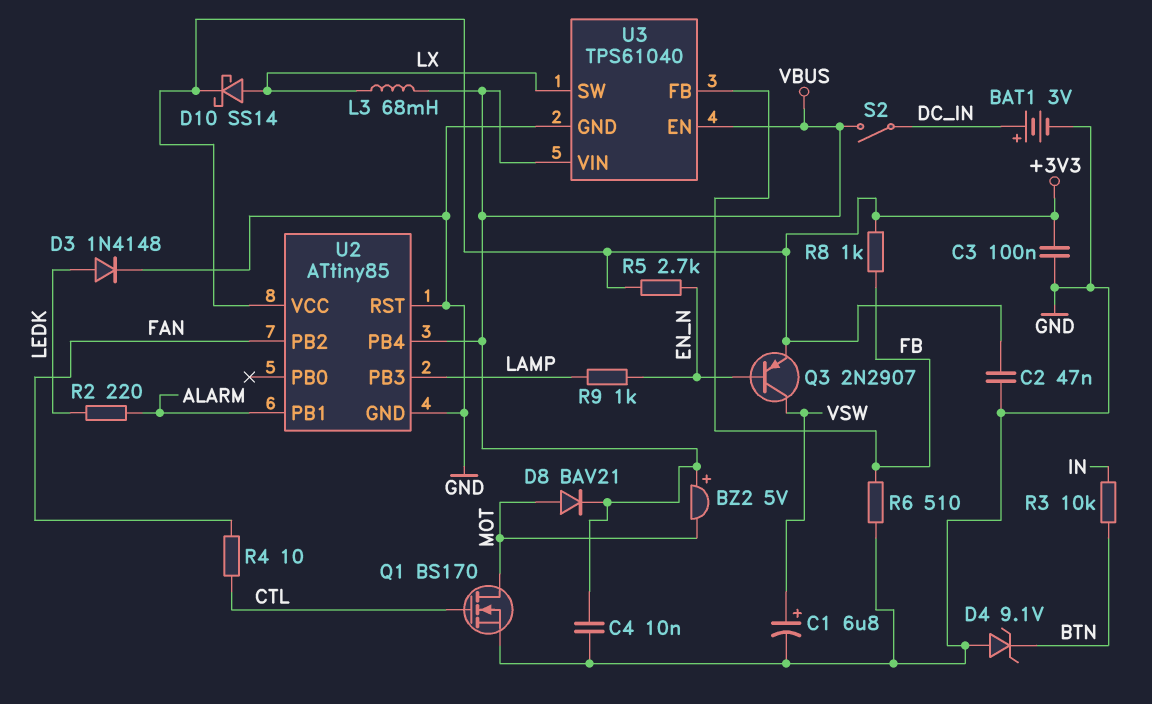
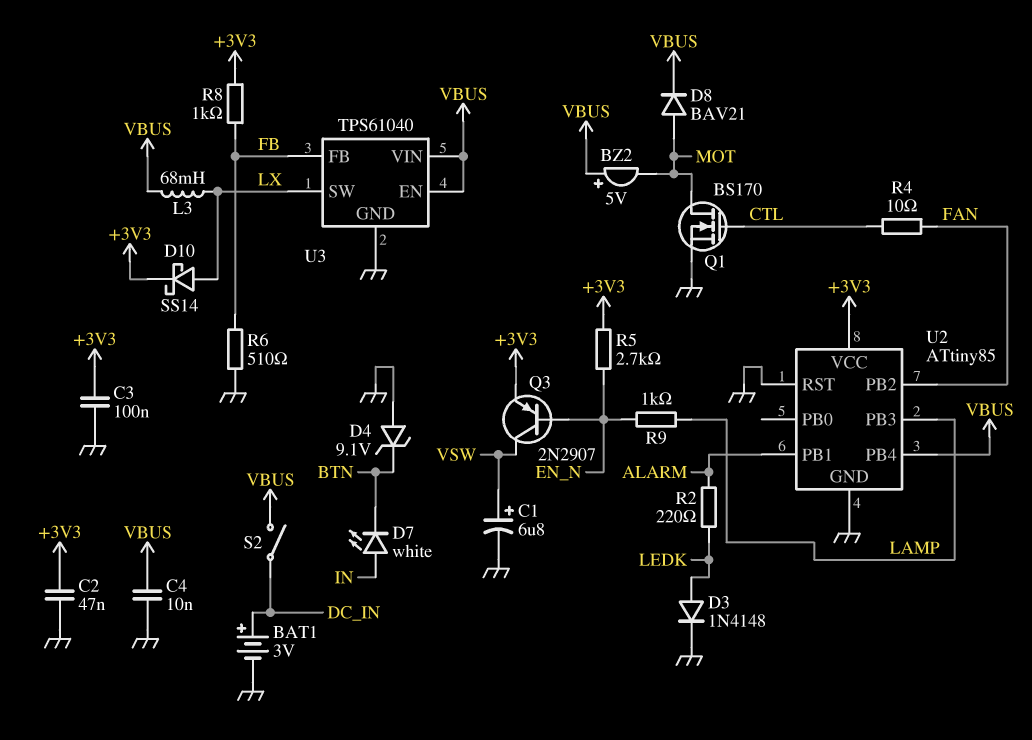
D7: none -> LED white (A IN, K BTN)
R3: 10k (BTN, IN) -> none

